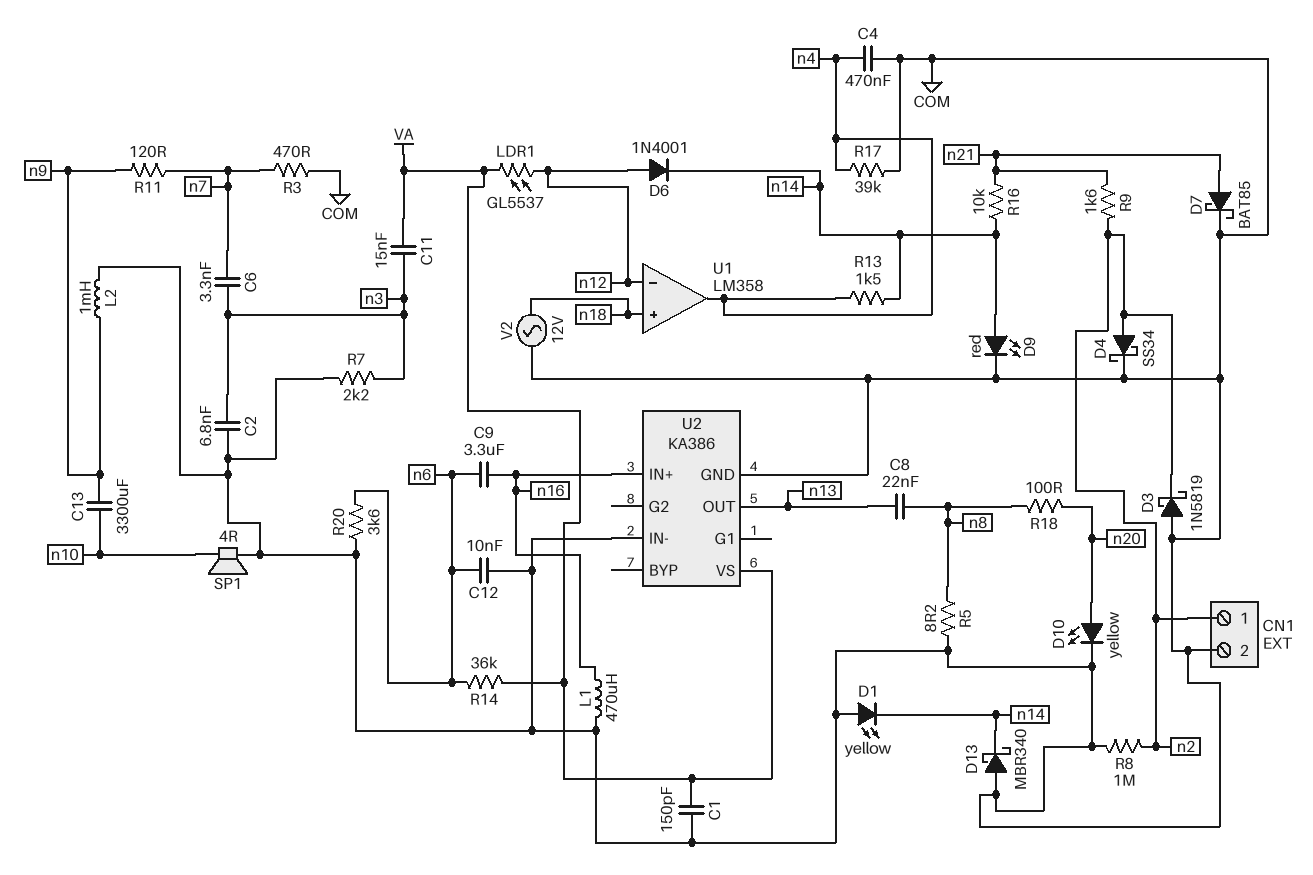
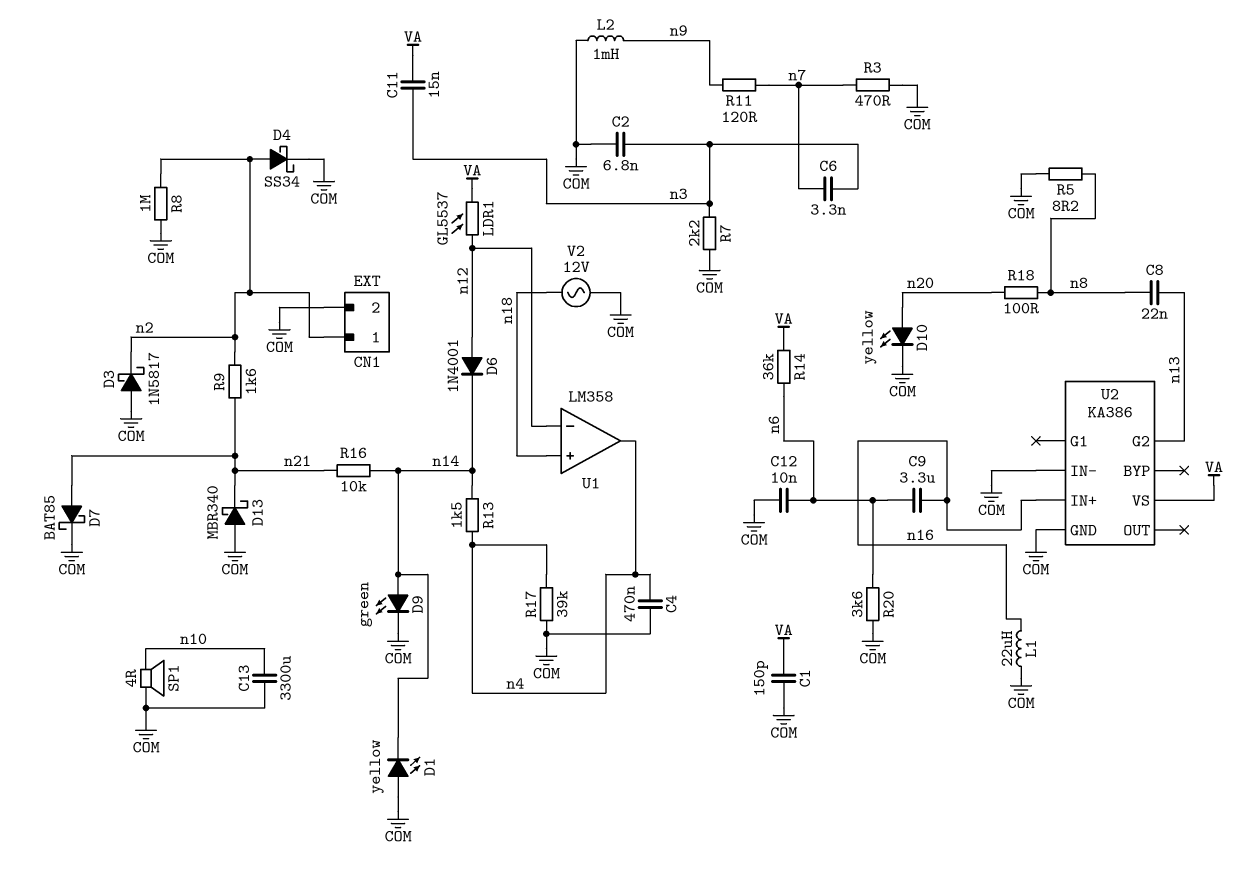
C13: 3300uF (n9, n10) -> 3300uF (COM, n10)
D3: schottky 1N5819 (A COM, K n2) -> schottky 1N5817 (A COM, K n2)
D9: LED red (A n14, K COM) -> LED green (A n14, K COM)
D13: schottky MBR340 (A COM, K n14) -> schottky MBR340 (A COM, K n21)
L1: 470uH (COM, n16) -> 22uH (COM, n16)
U2 pin G2: none -> n13
U2 pin OUT: n13 -> none

